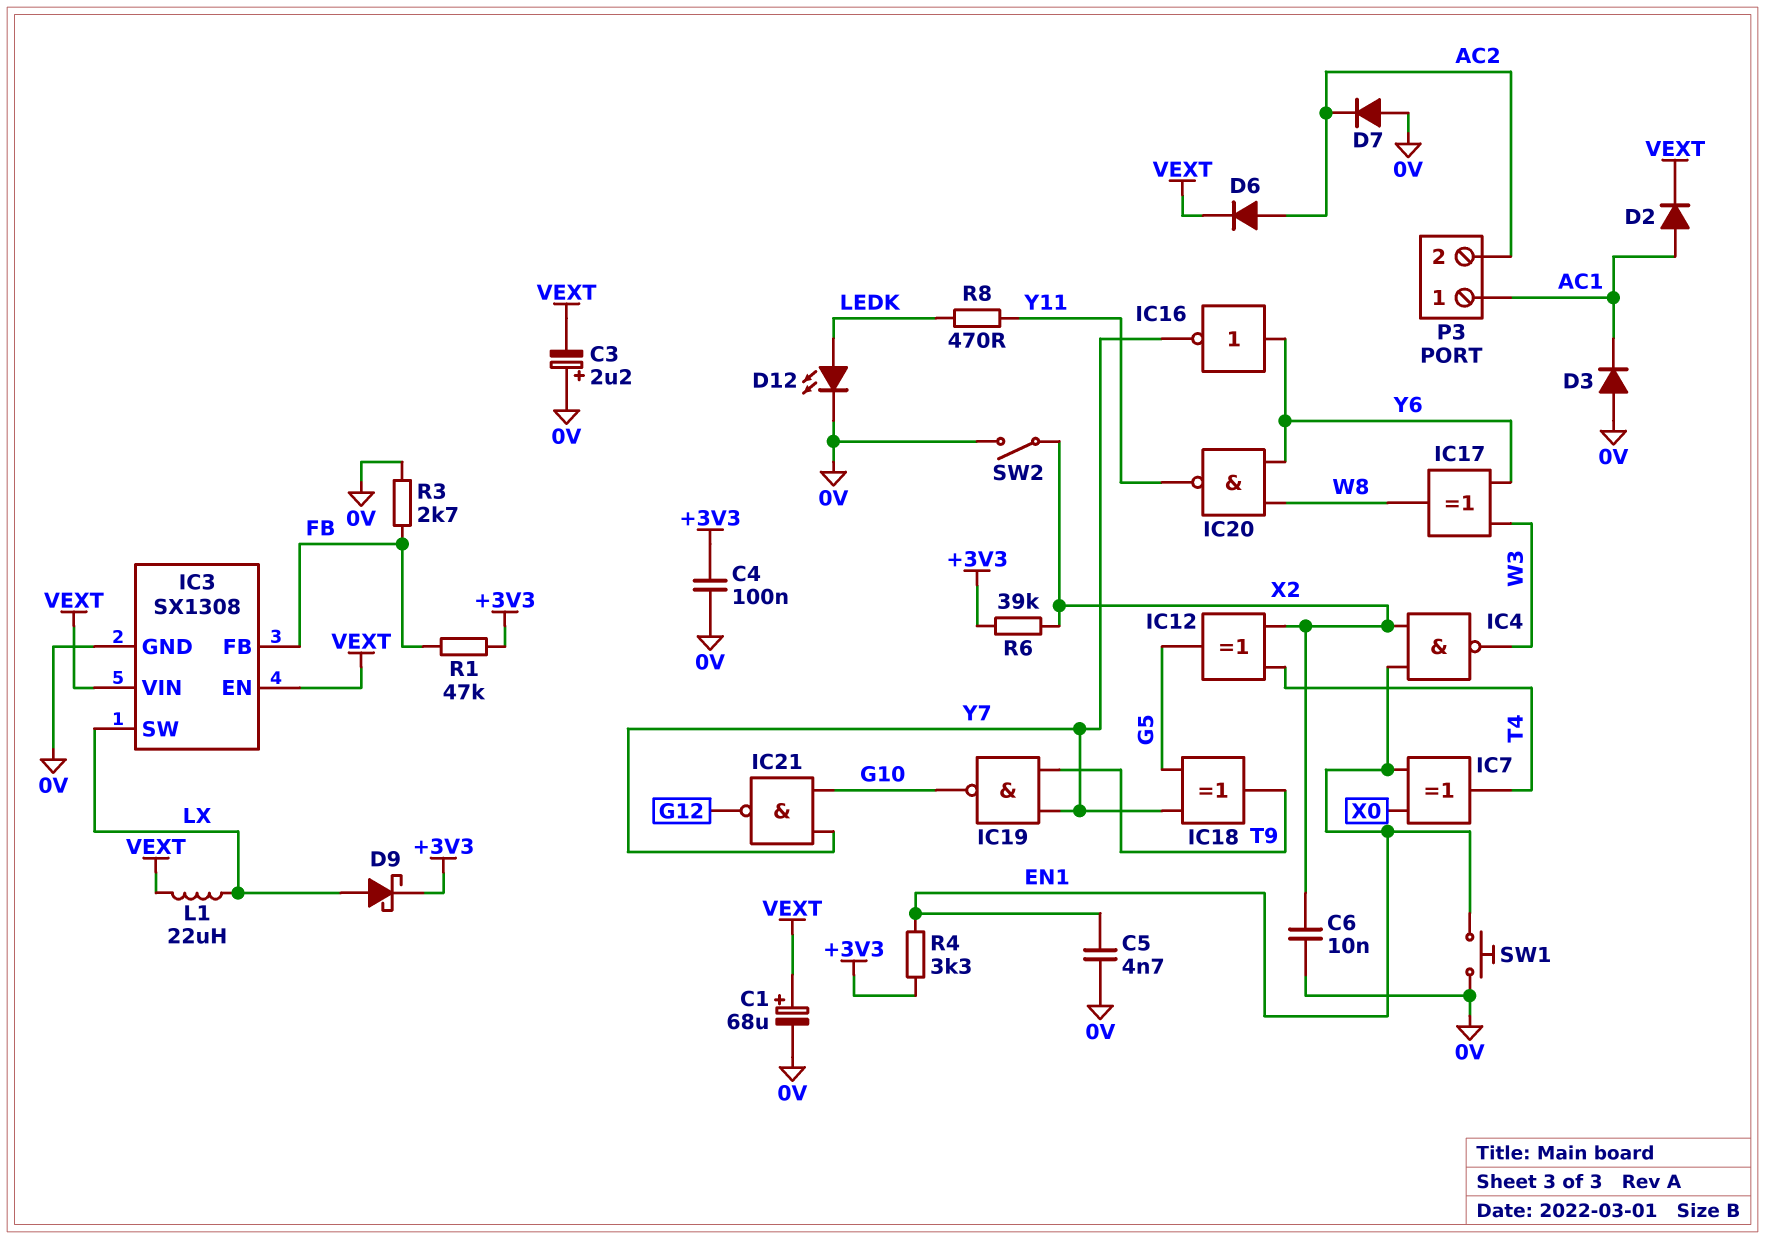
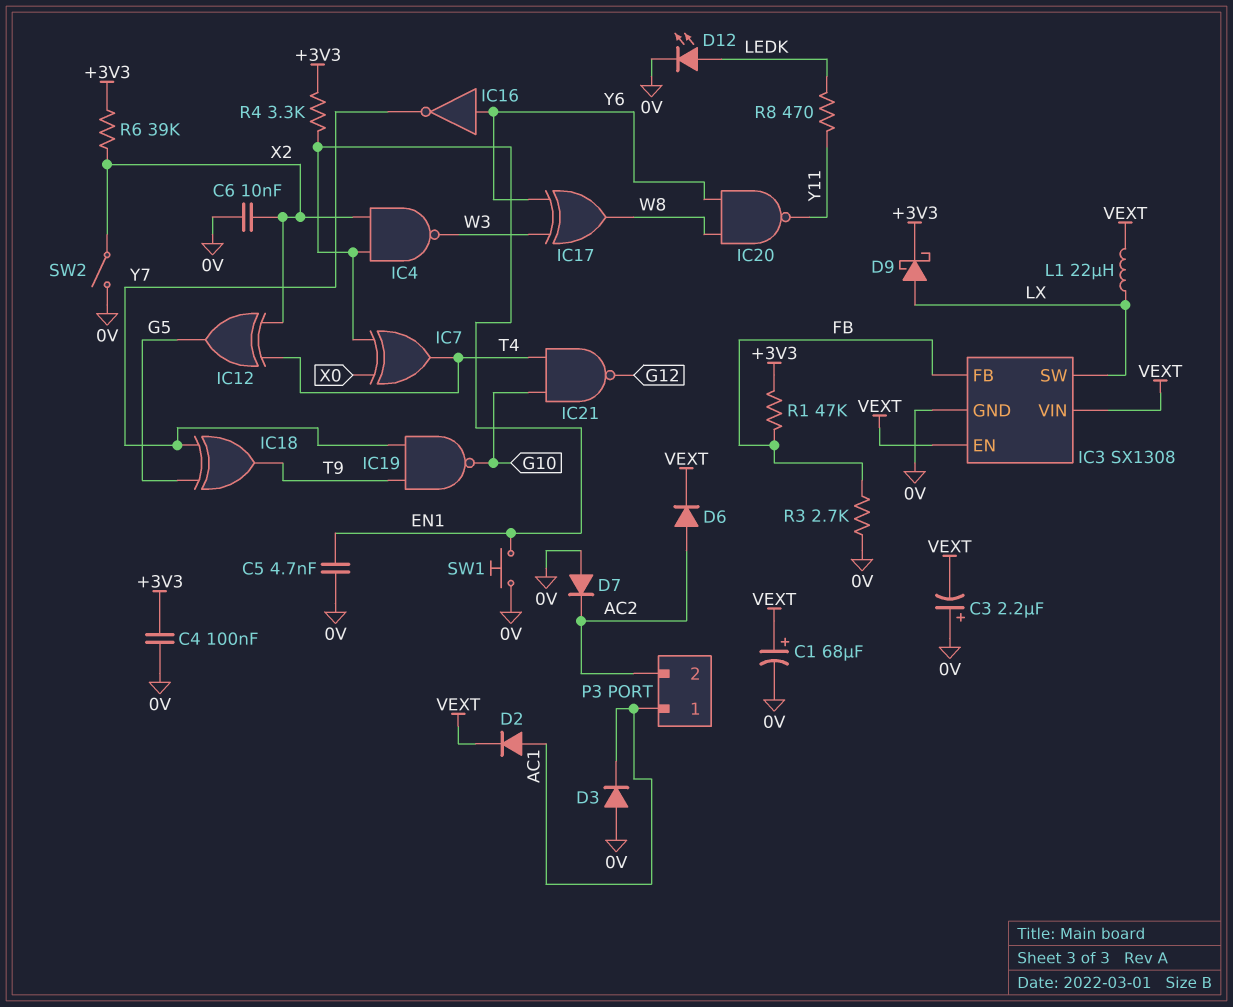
IC21: NAND (in G10, in Y7, out G12) -> NAND (in G10, in T4, out G12)

